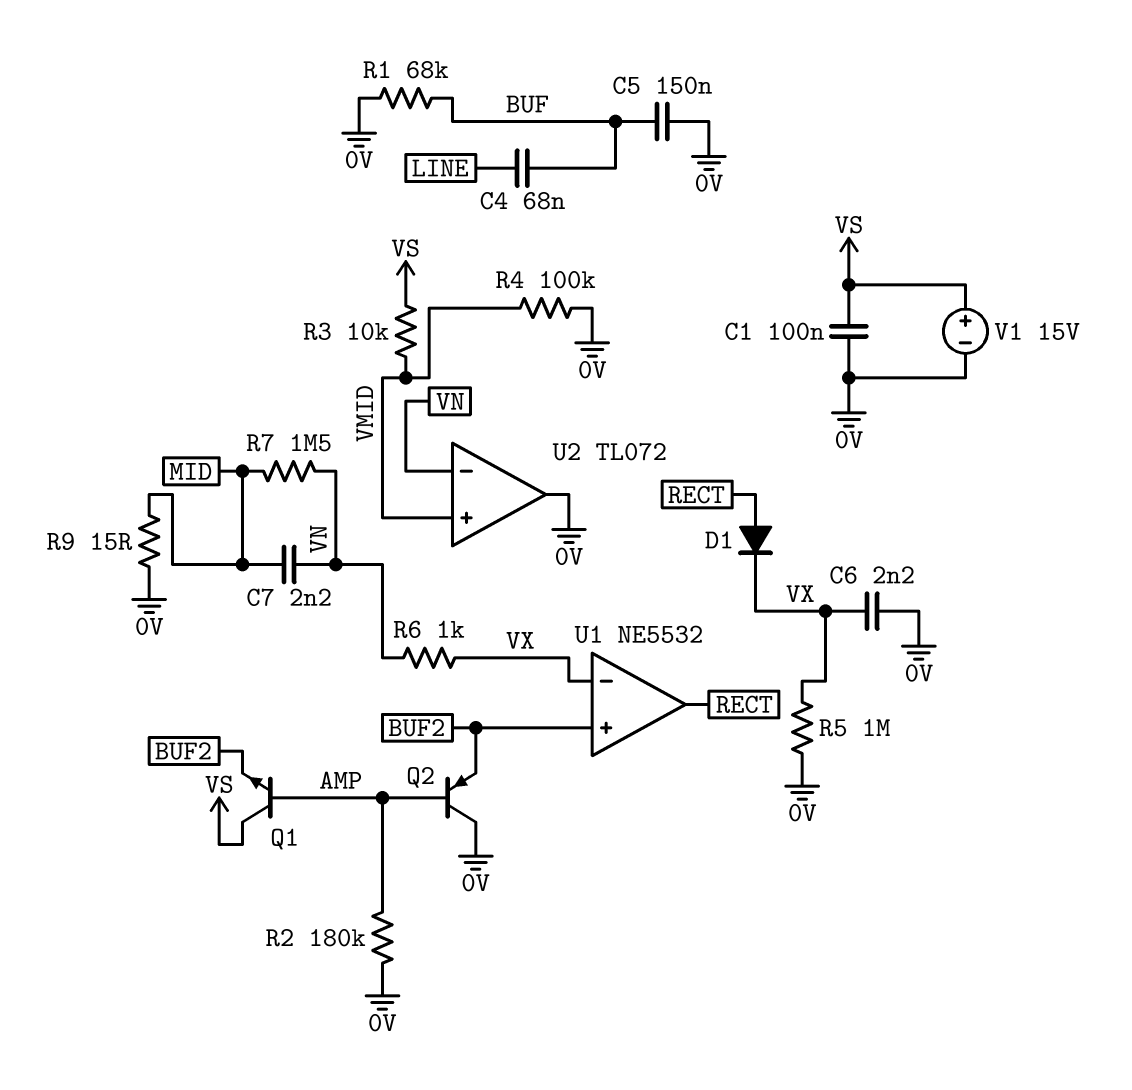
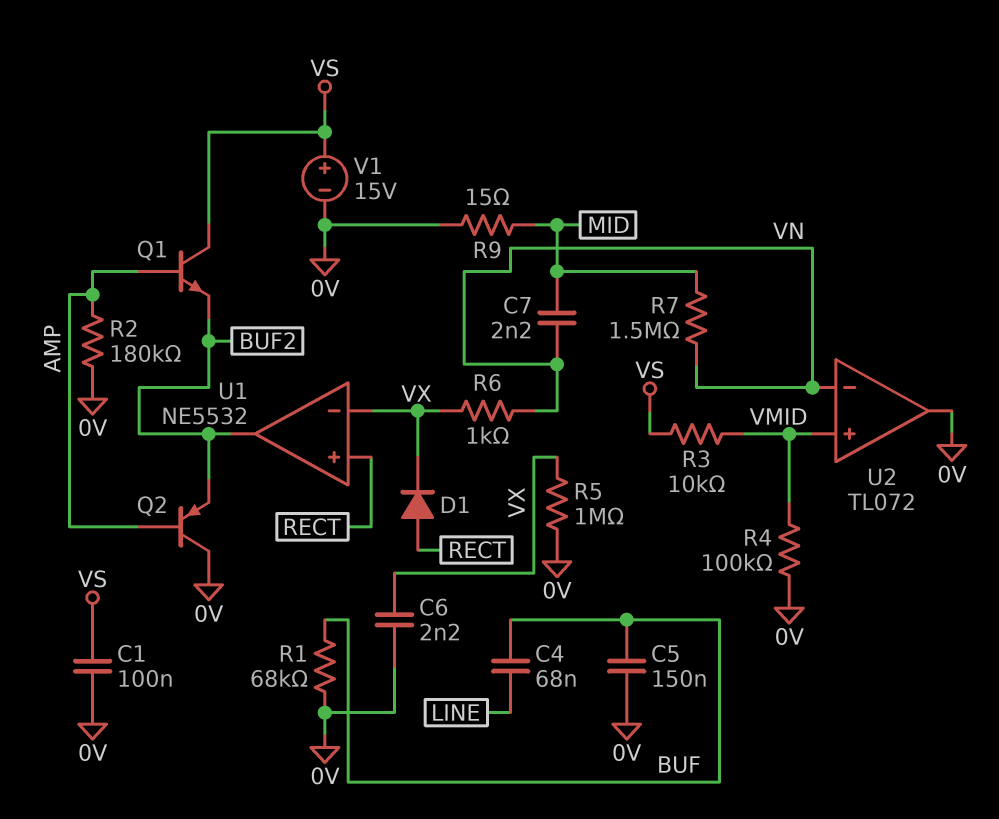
U1 pin in+: BUF2 -> RECT
U1 pin out: RECT -> BUF2

